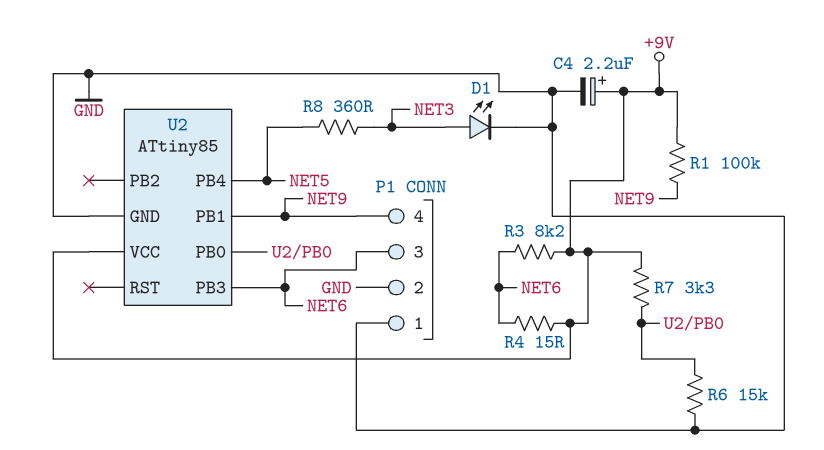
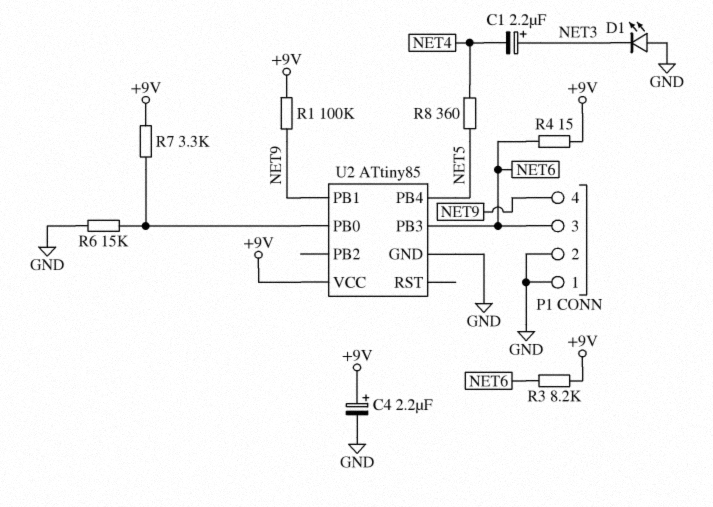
C1: none -> 2.2uF (plus NET3, minus NET4)
D1: LED (A NET3, K GND) -> LED (A GND, K NET3)
R8: 360 (NET3, NET5) -> 360 (NET4, NET5)

